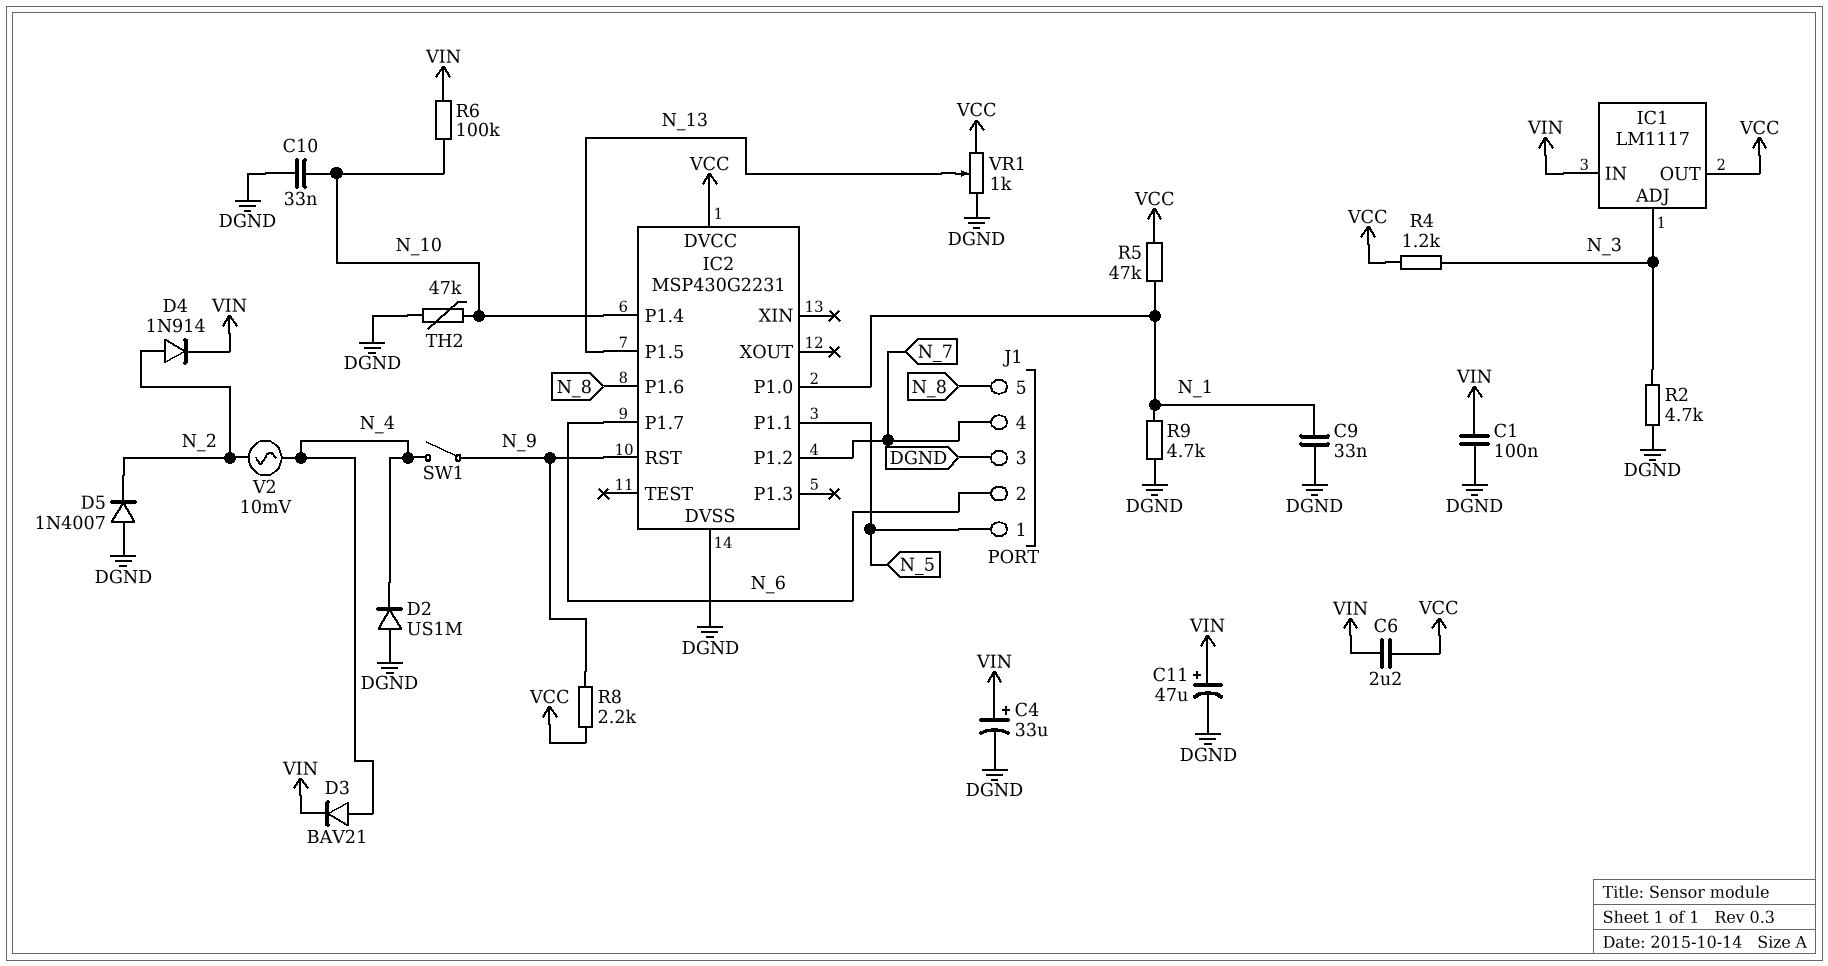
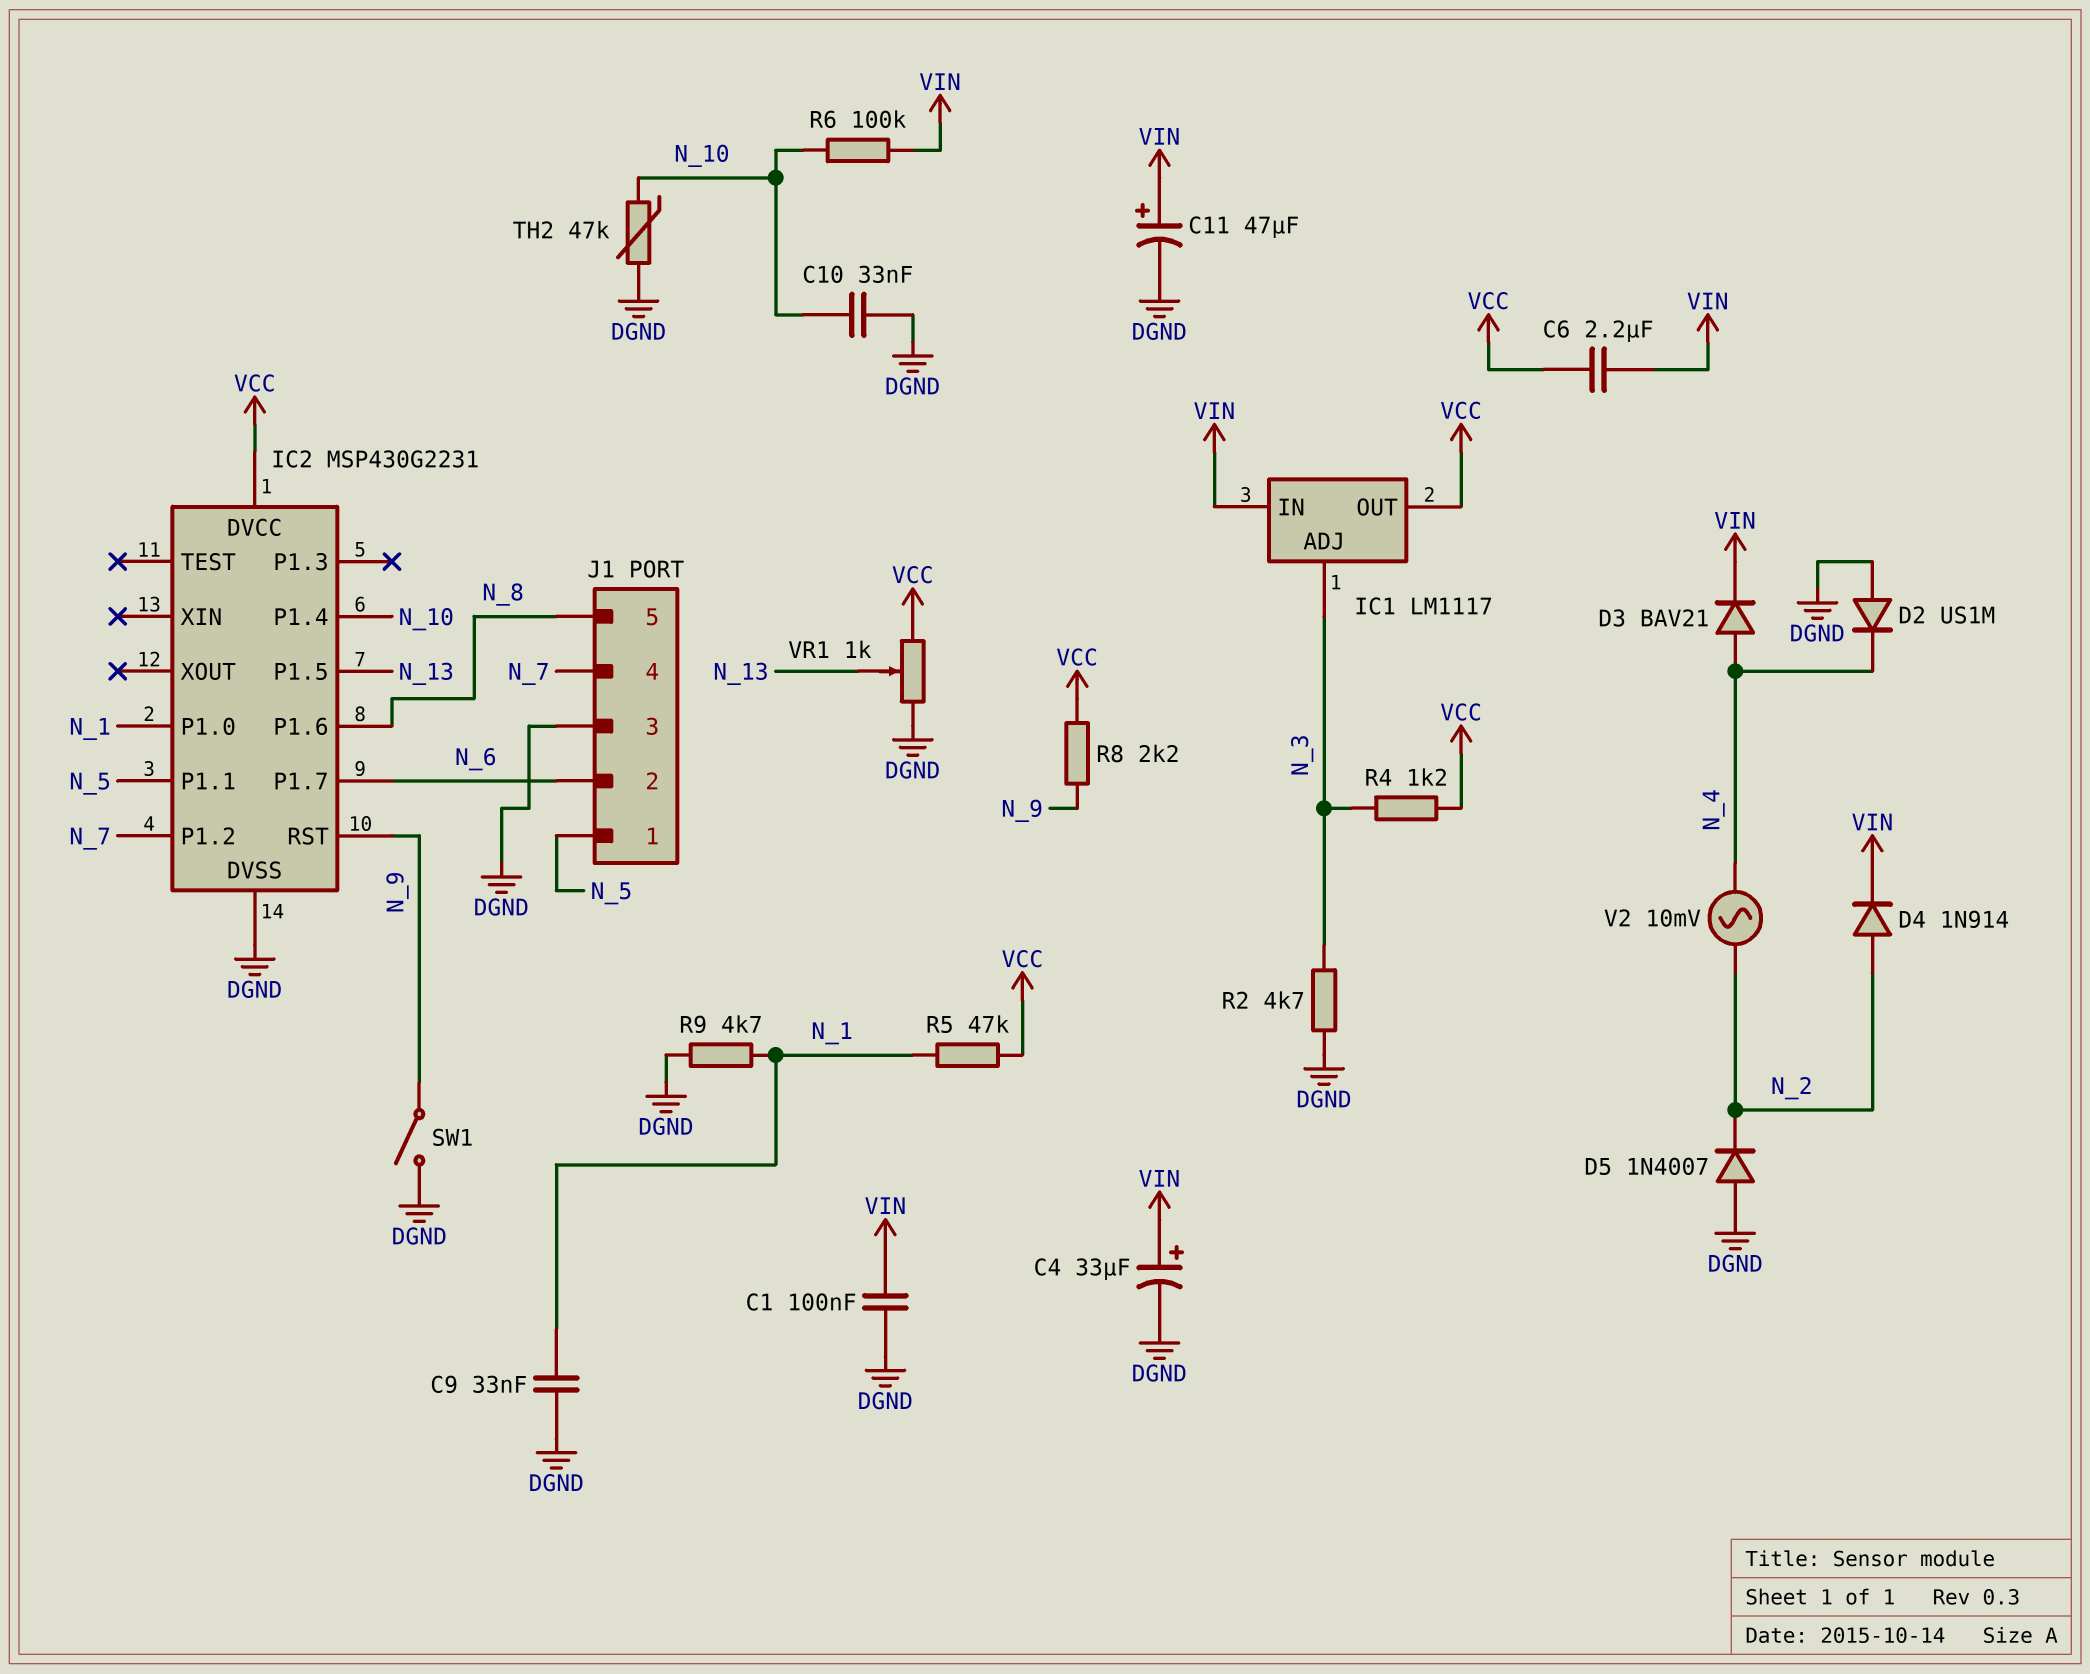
SW1: switch (N_4, N_9) -> switch (DGND, N_9)

